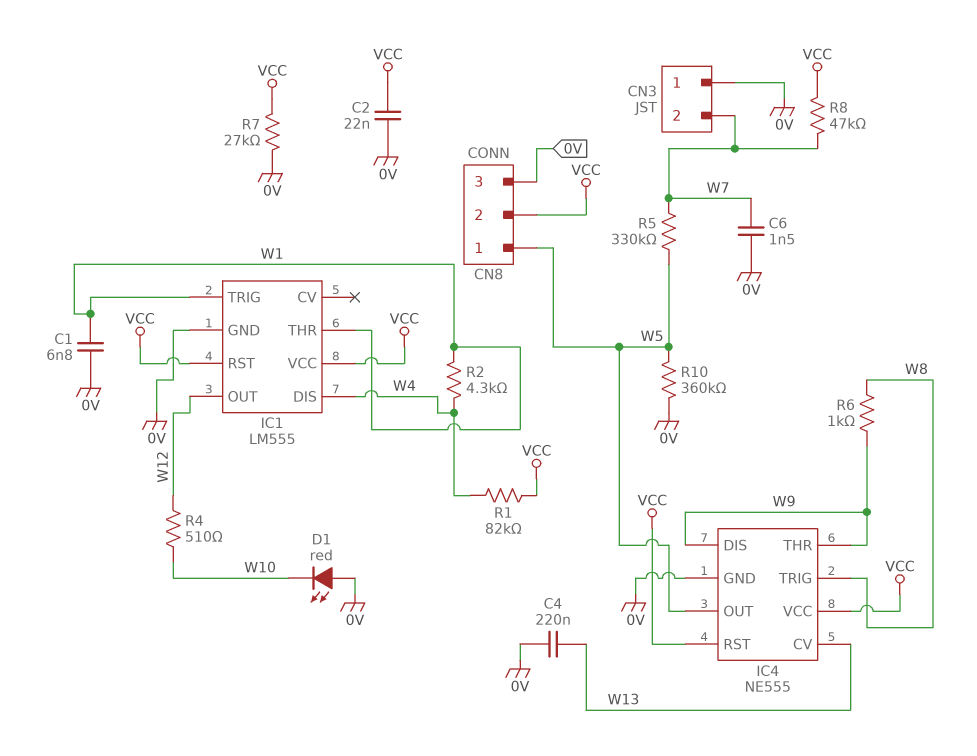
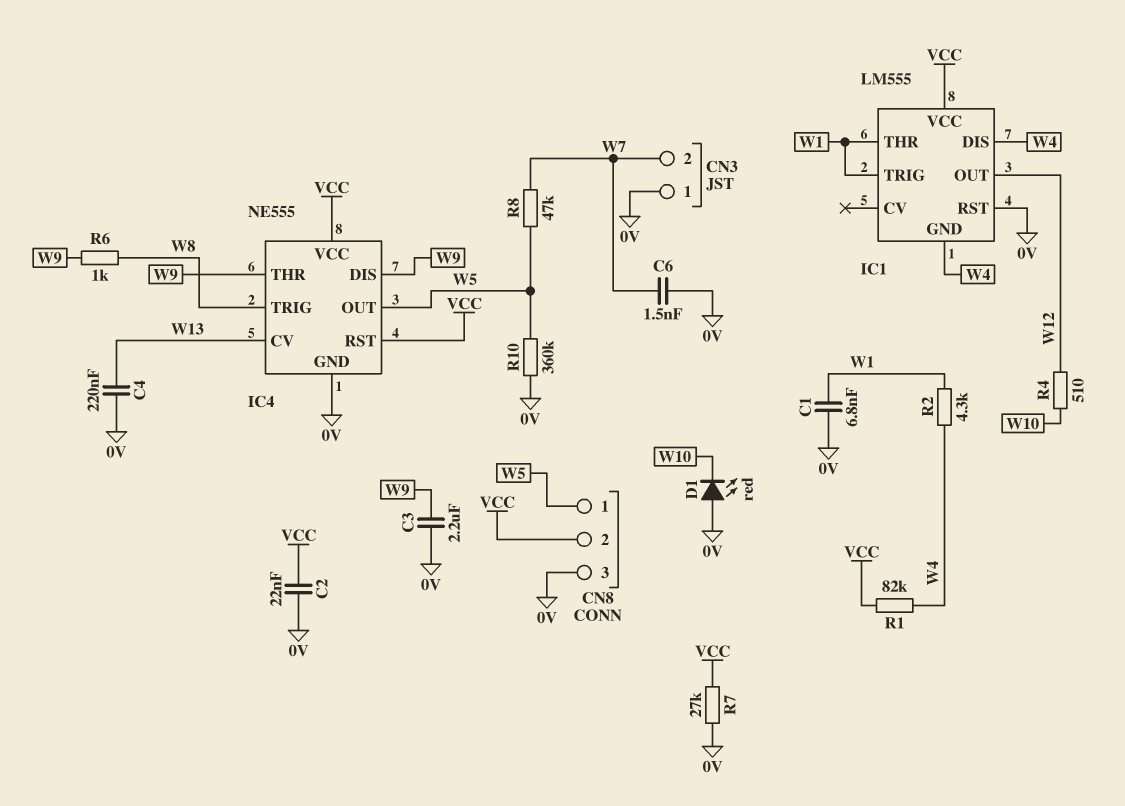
C3: none -> 2.2uF (0V, W9)
IC1 pin GND: 0V -> W4
IC1 pin RST: VCC -> 0V
R5: 330k (W5, W7) -> none
R8: 47k (VCC, W7) -> 47k (W5, W7)

